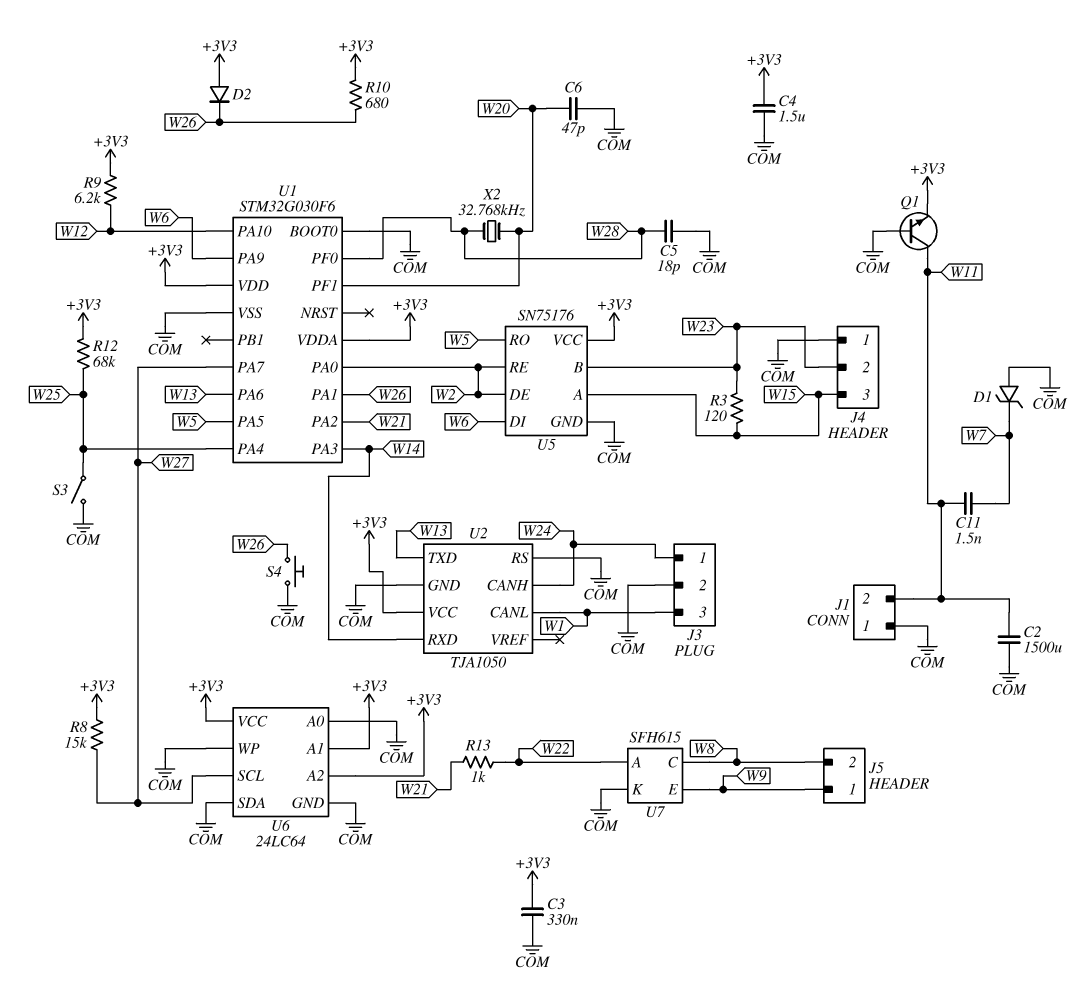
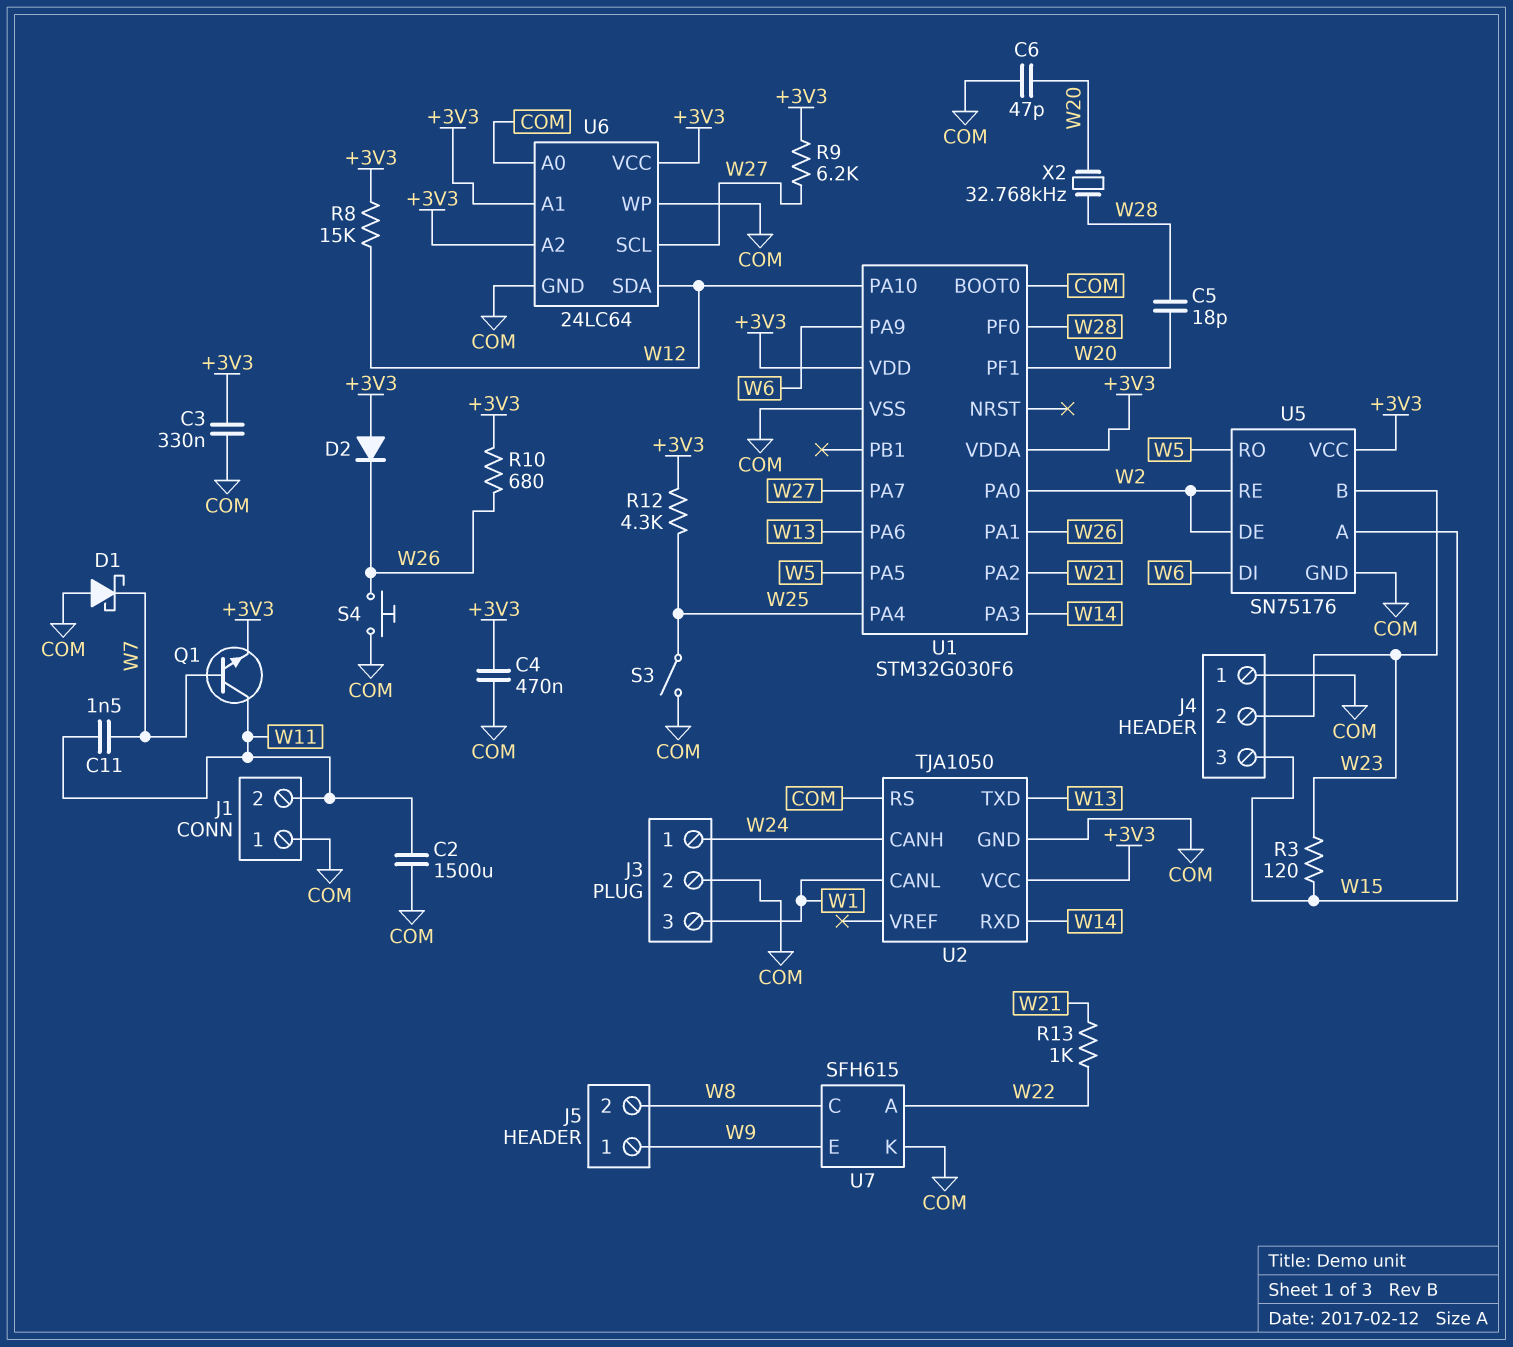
C4: 1.5uF (+3V3, COM) -> 470nF (+3V3, COM)
C5: 18pF (COM, W28) -> 18pF (W20, W28)
D1: zener (A COM, K W7) -> schottky (A COM, K W7)
Q1: NPN (B COM, C W11, E +3V3) -> NPN (B W7, C W11, E +3V3)
R8: 15k (+3V3, W27) -> 15k (+3V3, W12)
R9: 6.2k (+3V3, W12) -> 6.2k (+3V3, W27)
R12: 68k (+3V3, W25) -> 4.3k (+3V3, W25)
U6 pin SDA: COM -> W12

